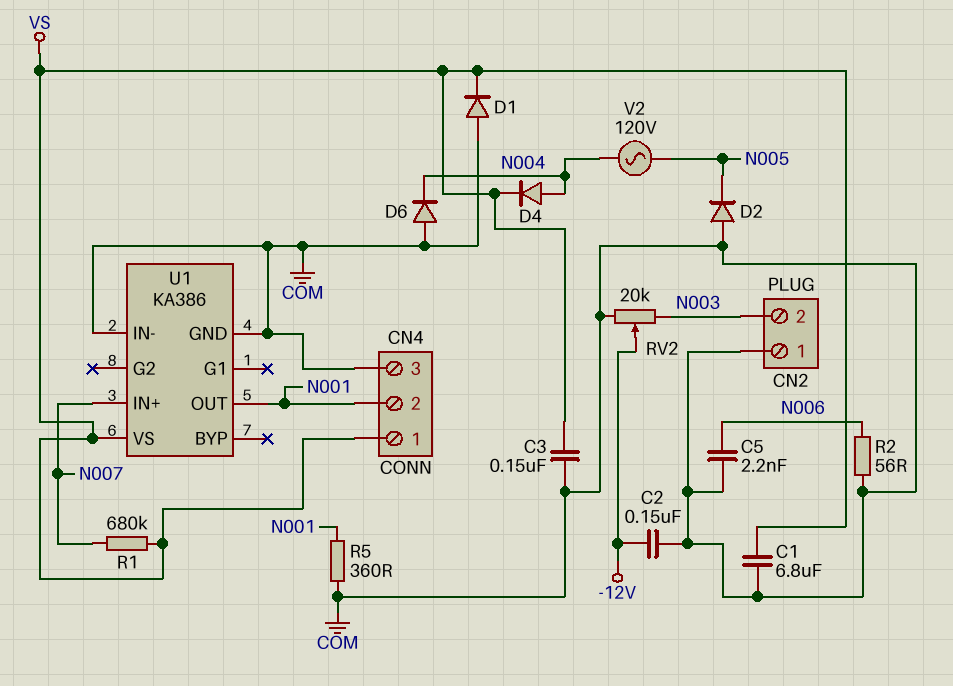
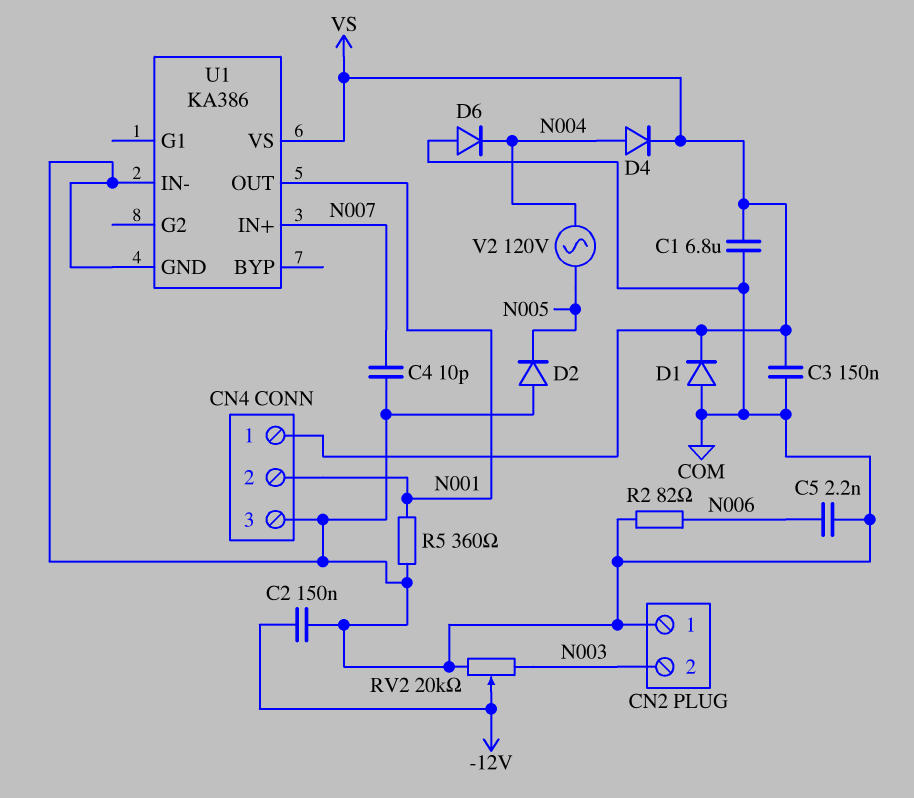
C4: none -> 10pF (COM, N007)
R1: 680k (N007, VS) -> none
R2: 56 (COM, N006) -> 82 (COM, N006)

